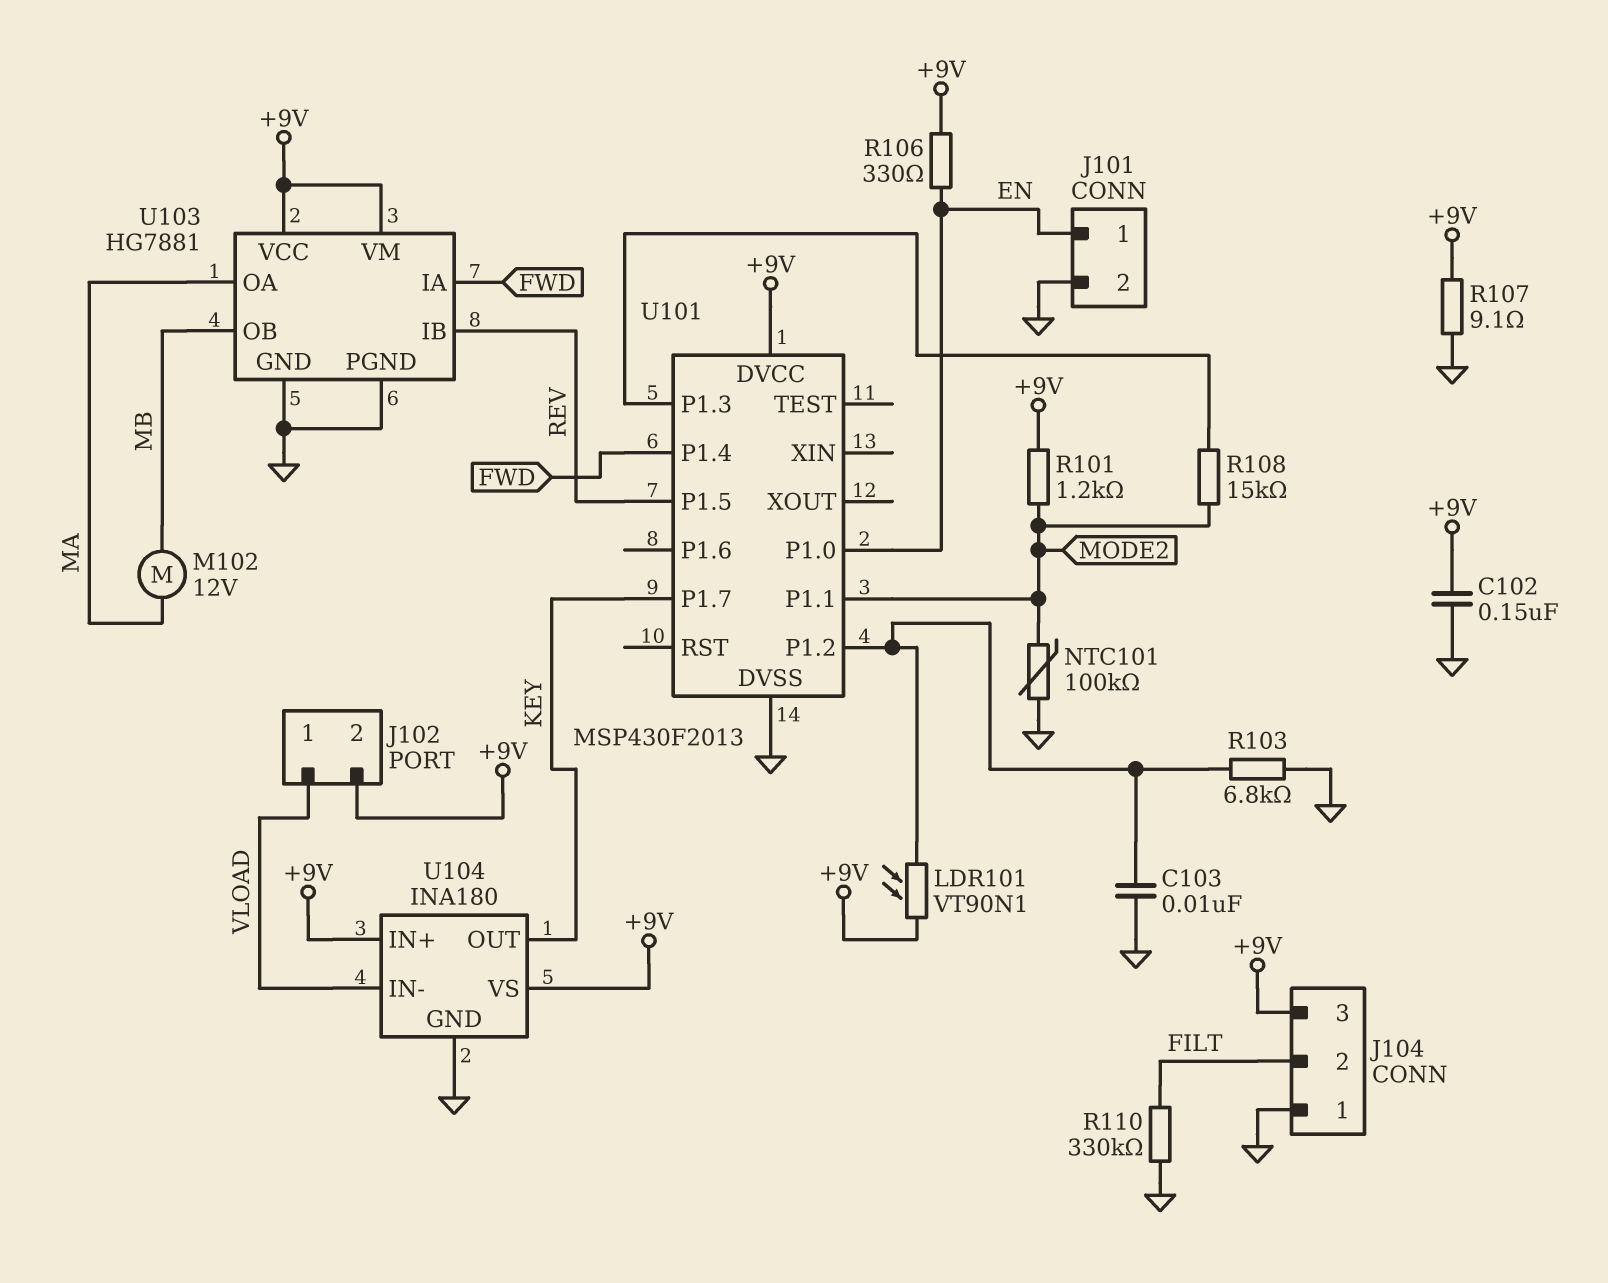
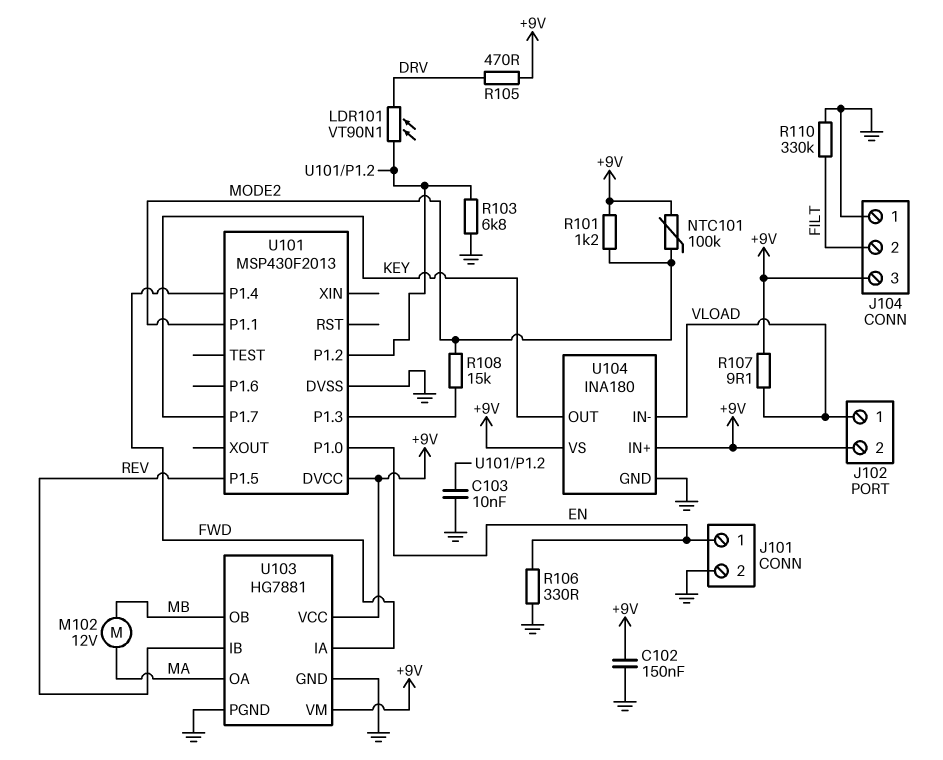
LDR101: VT90N1 (+9V, U101/P1.2) -> VT90N1 (DRV, U101/P1.2)
NTC101: 100k (GND, MODE2) -> 100k (+9V, MODE2)
R105: none -> 470 (+9V, DRV)
R106: 330 (+9V, EN) -> 330 (EN, GND)
R107: 9.1 (+9V, GND) -> 9.1 (+9V, VLOAD)

